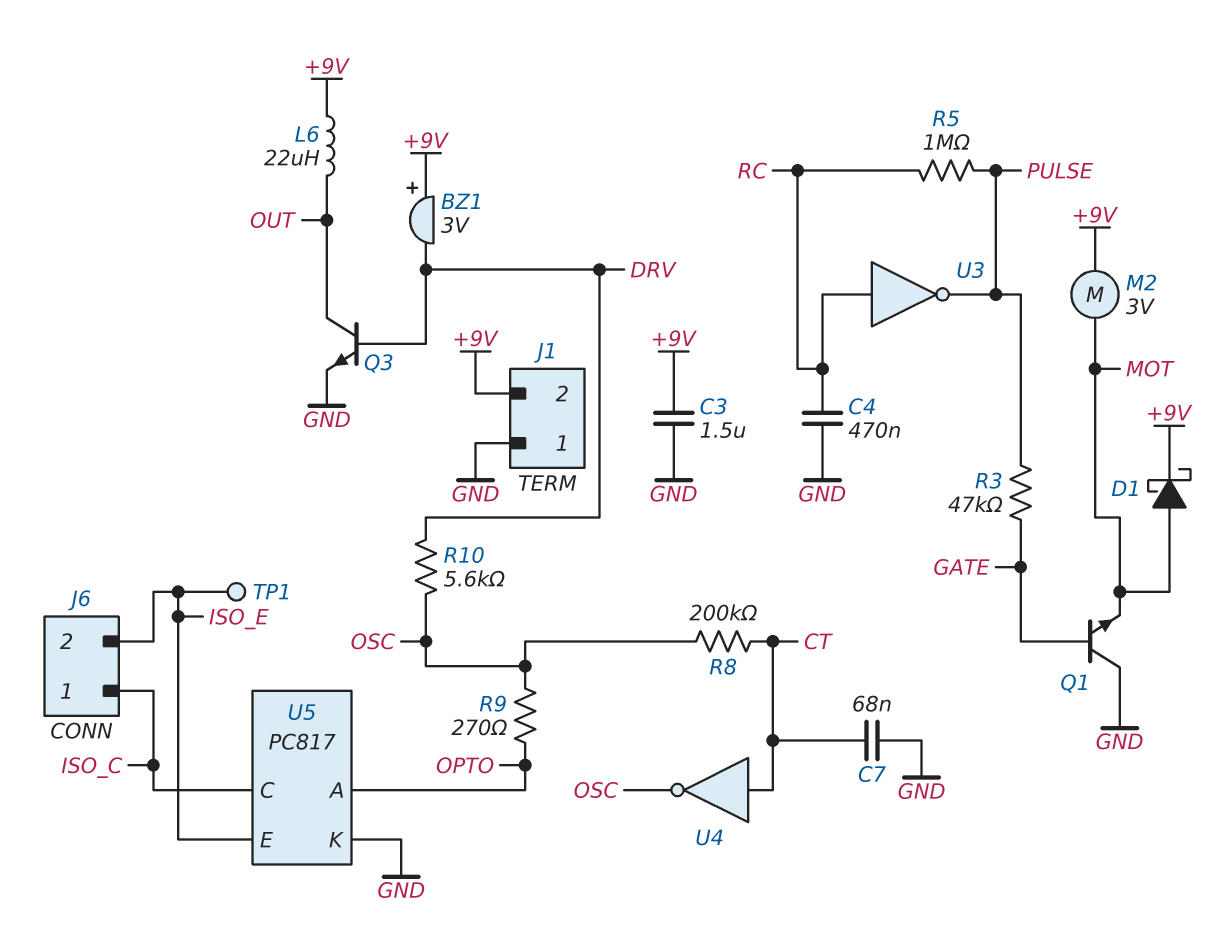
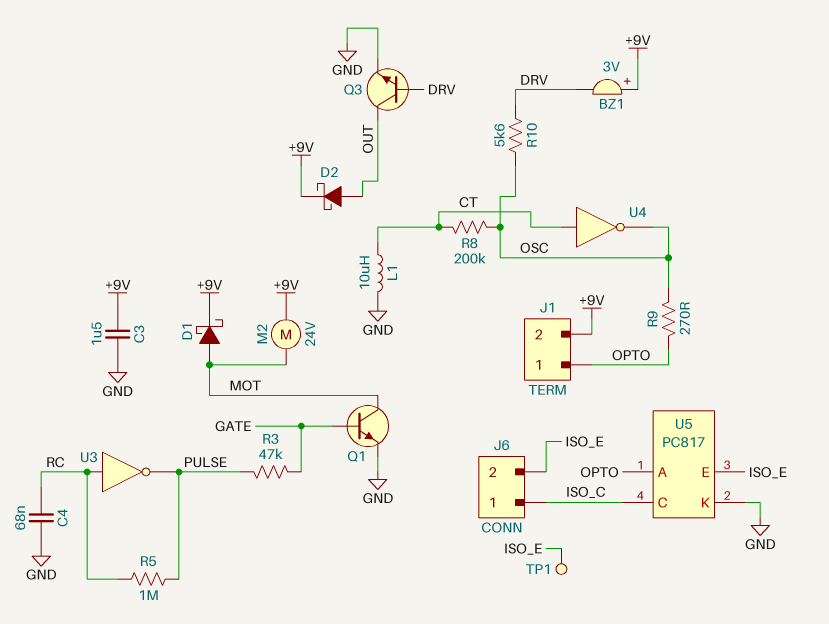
C4: 470nF (GND, RC) -> 68nF (GND, RC)
C7: 68nF (CT, GND) -> none
D2: none -> schottky (A OUT, K +9V)
J1 pin 1: GND -> OPTO
L1: none -> 10uH (CT, GND)
L6: 22uH (+9V, OUT) -> none
M2: motor 3V (+9V, MOT) -> motor 24V (+9V, MOT)
Q1: NPN (B GATE, C GND, E MOT) -> NPN (B GATE, C MOT, E GND)

